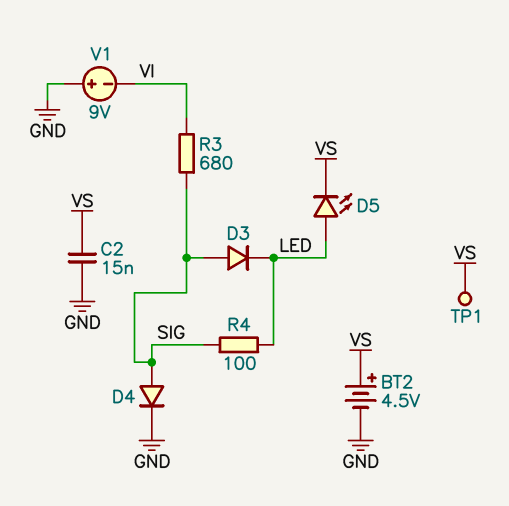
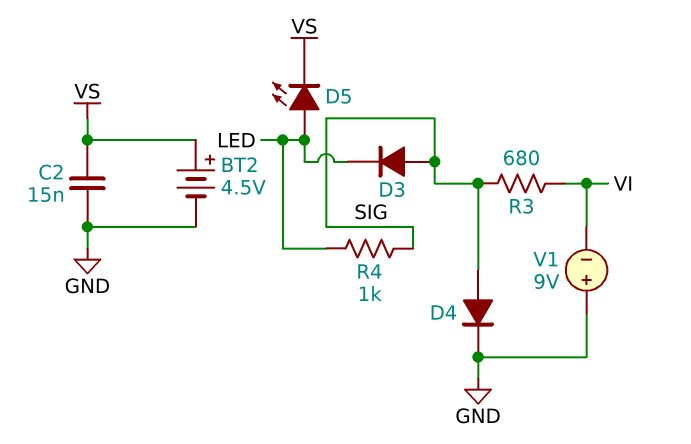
R4: 100 (LED, SIG) -> 1k (LED, SIG)
TP1: test point (VS) -> none

